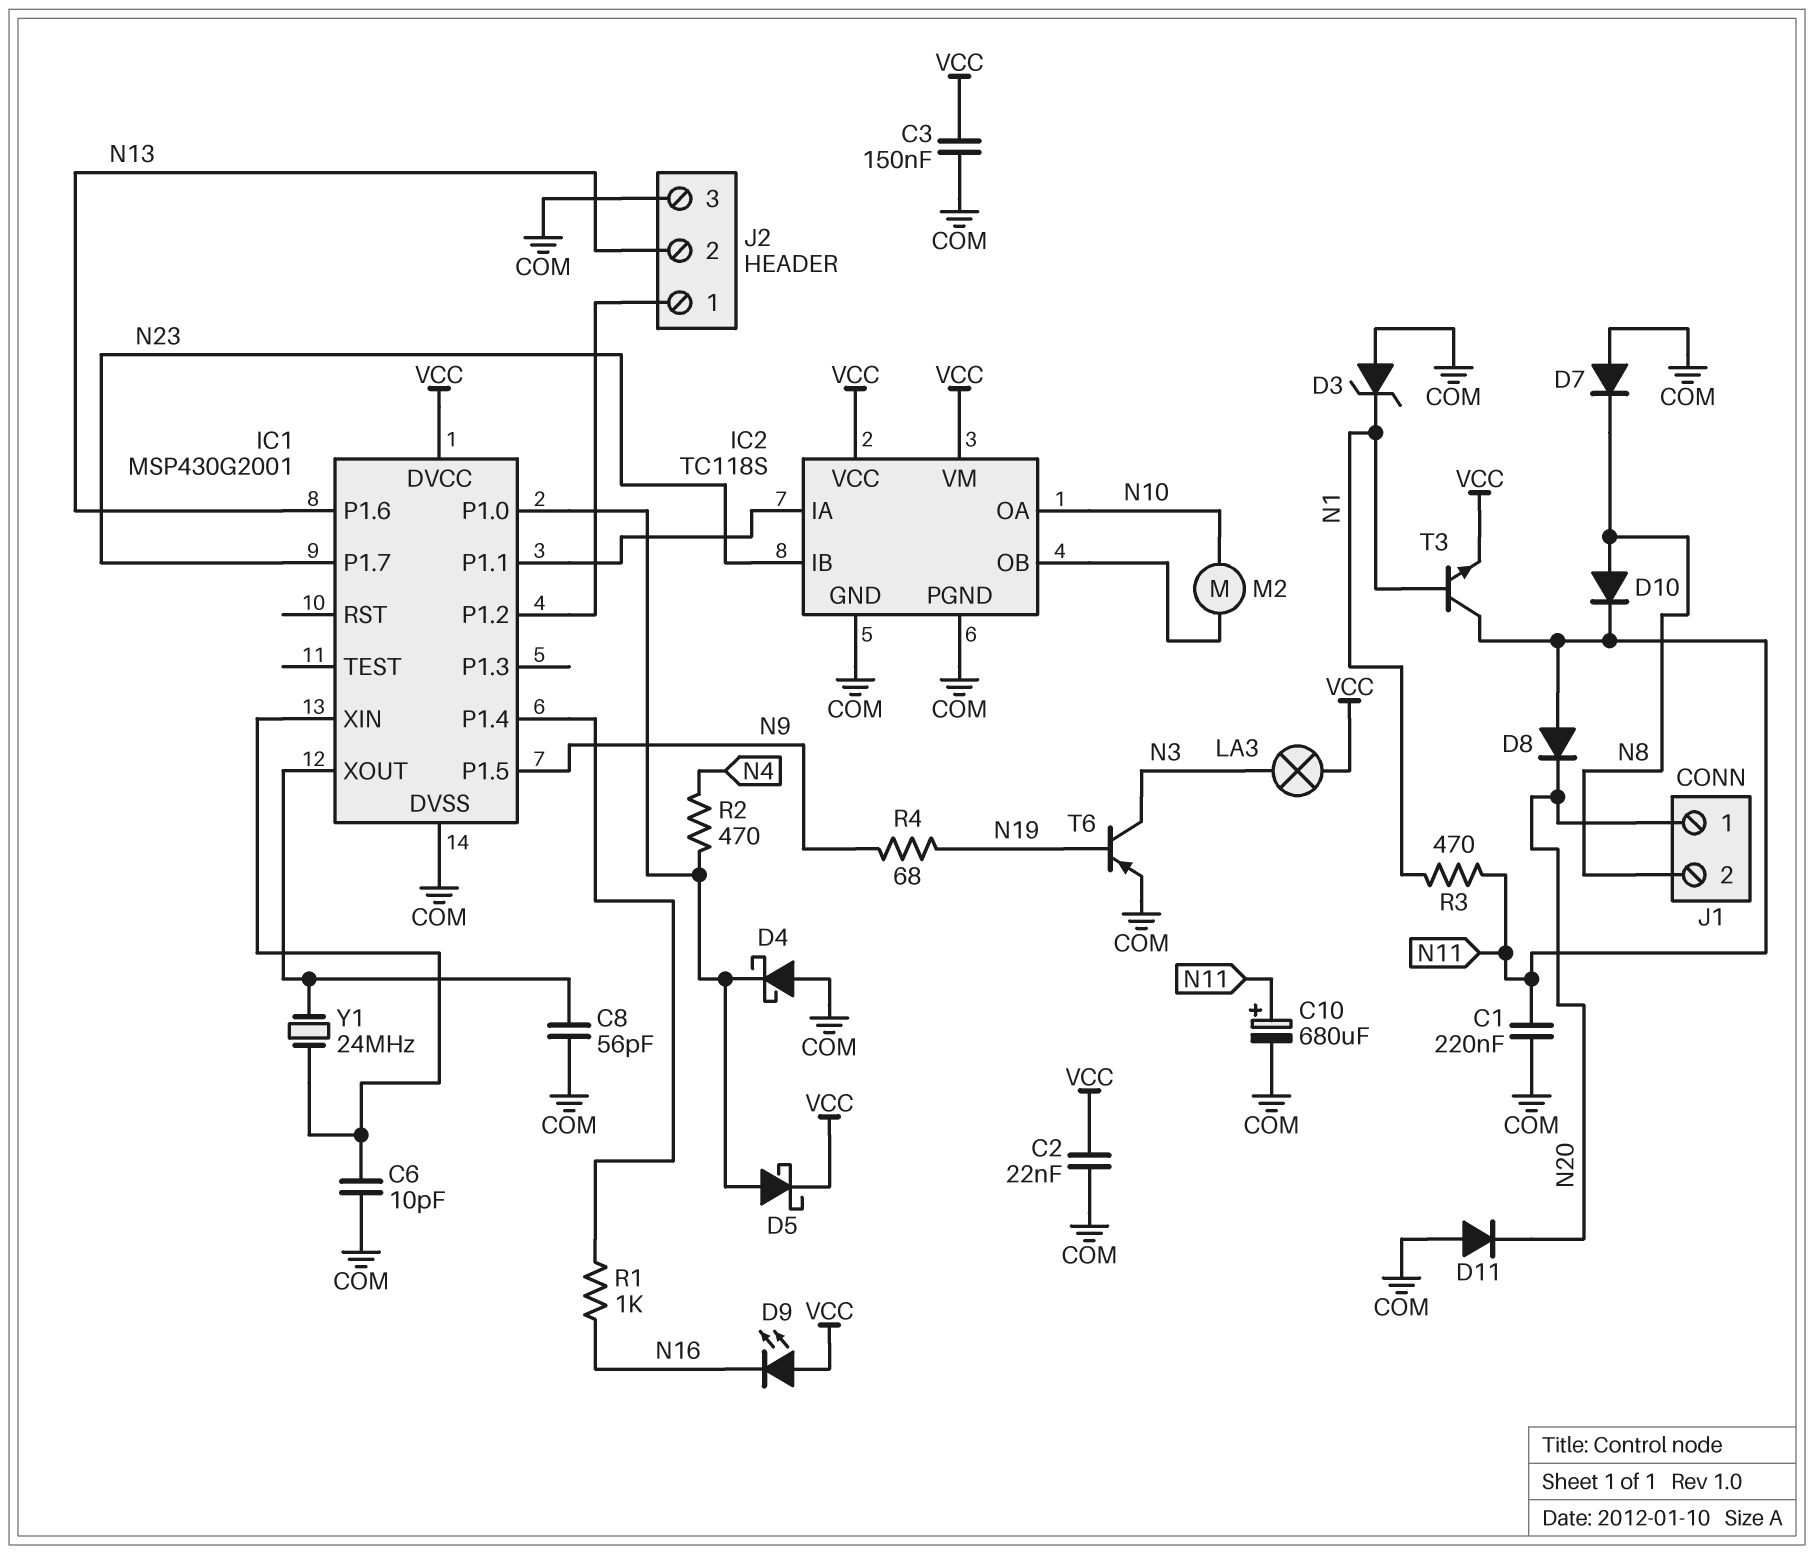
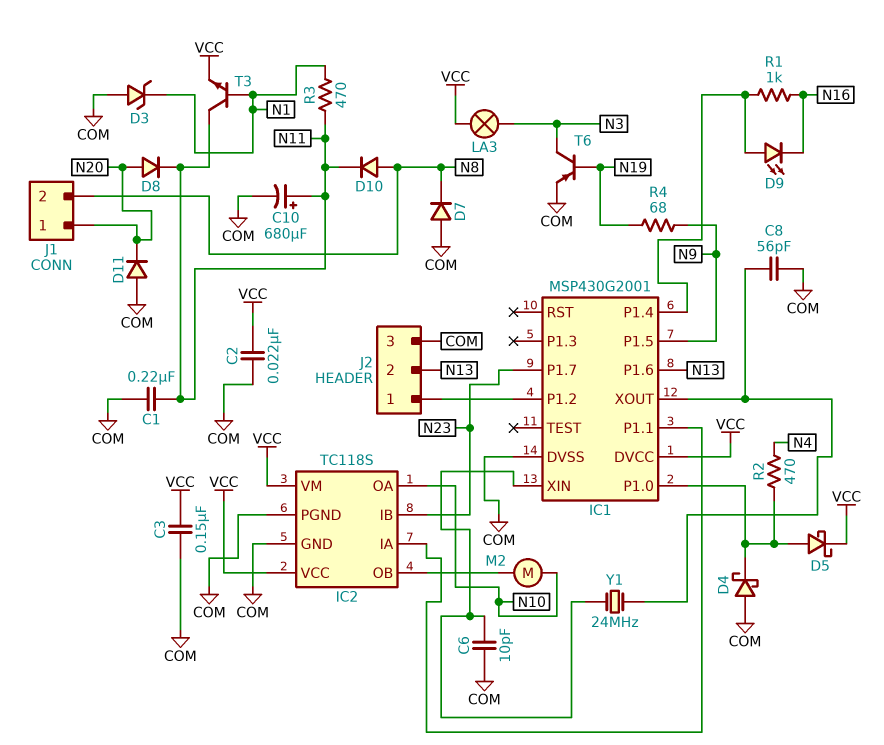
D8: diode (A N11, K N20) -> diode (A N20, K N11)
D9: LED (A VCC, K N16) -> LED (A IC1/P1.4, K N16)

